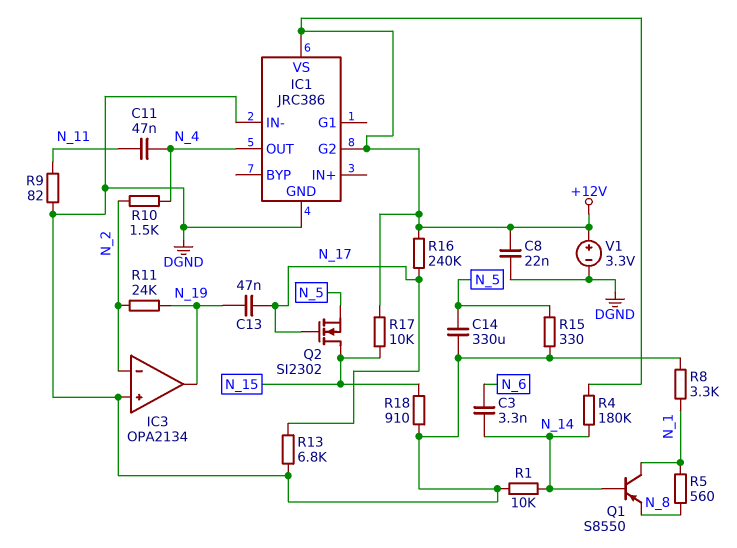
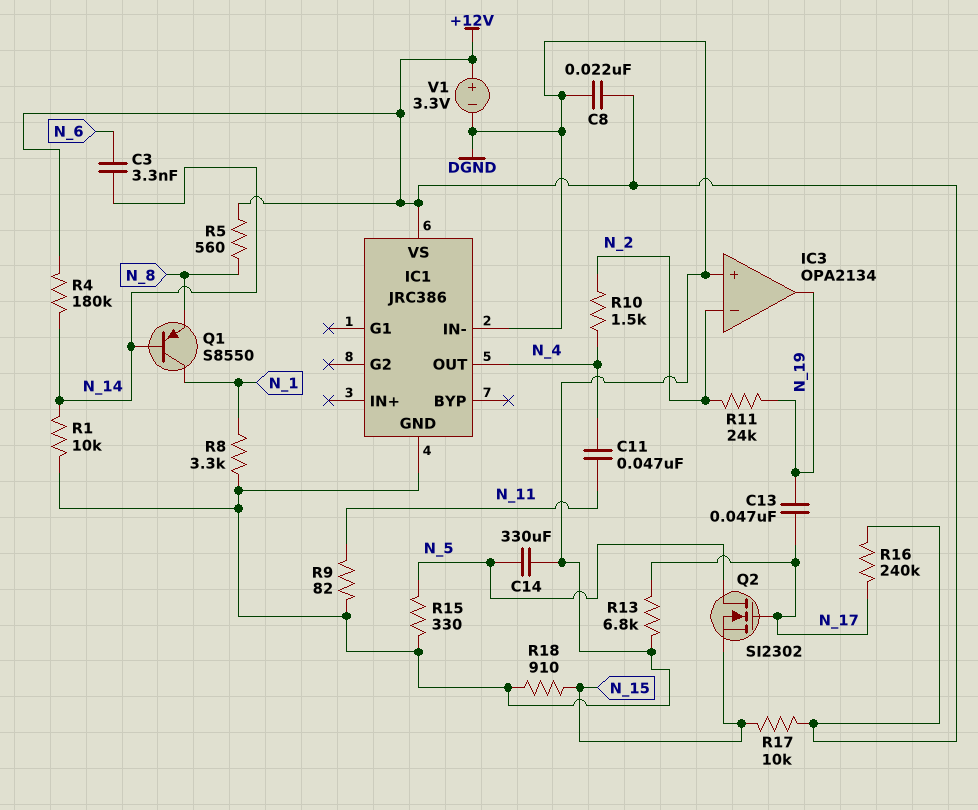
IC1 pin G2: +12V -> none
Q2: NMOS SI2302 (G N_17, D N_15, S N_5) -> NMOS SI2302 (G N_17, D N_5, S N_15)
R5: 560 (N_1, N_8) -> 560 (+12V, N_8)

